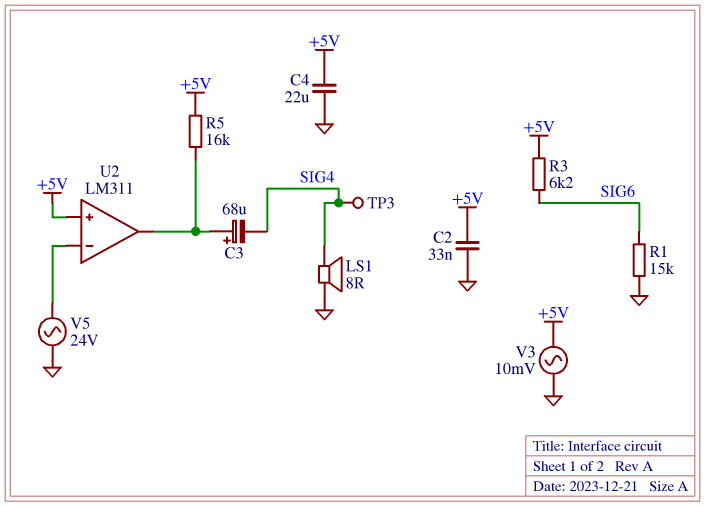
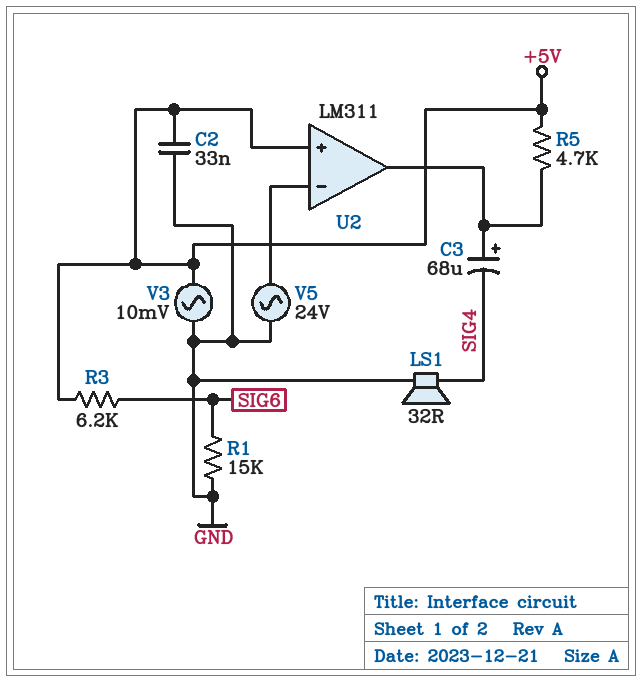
C4: 22uF (+5V, GND) -> none
LS1: speaker 8R (GND, SIG4) -> speaker 32R (GND, SIG4)
R5: 16k (+5V, U2/out) -> 4.7k (+5V, U2/out)
TP3: test point (SIG4) -> none

